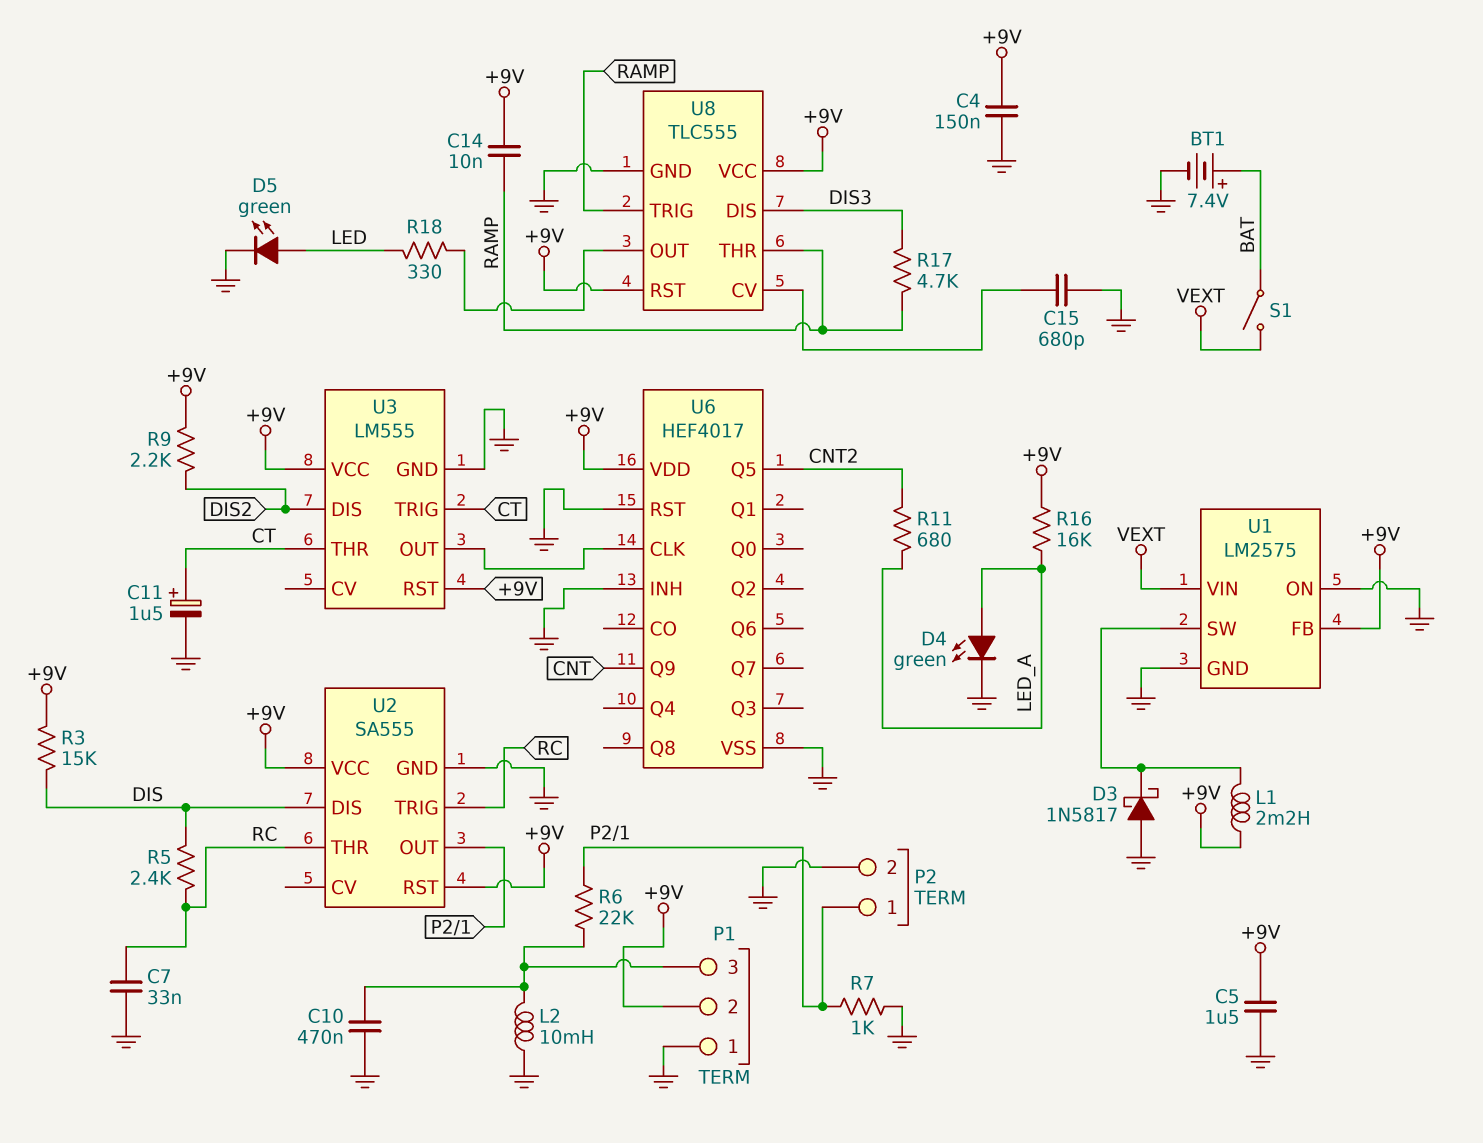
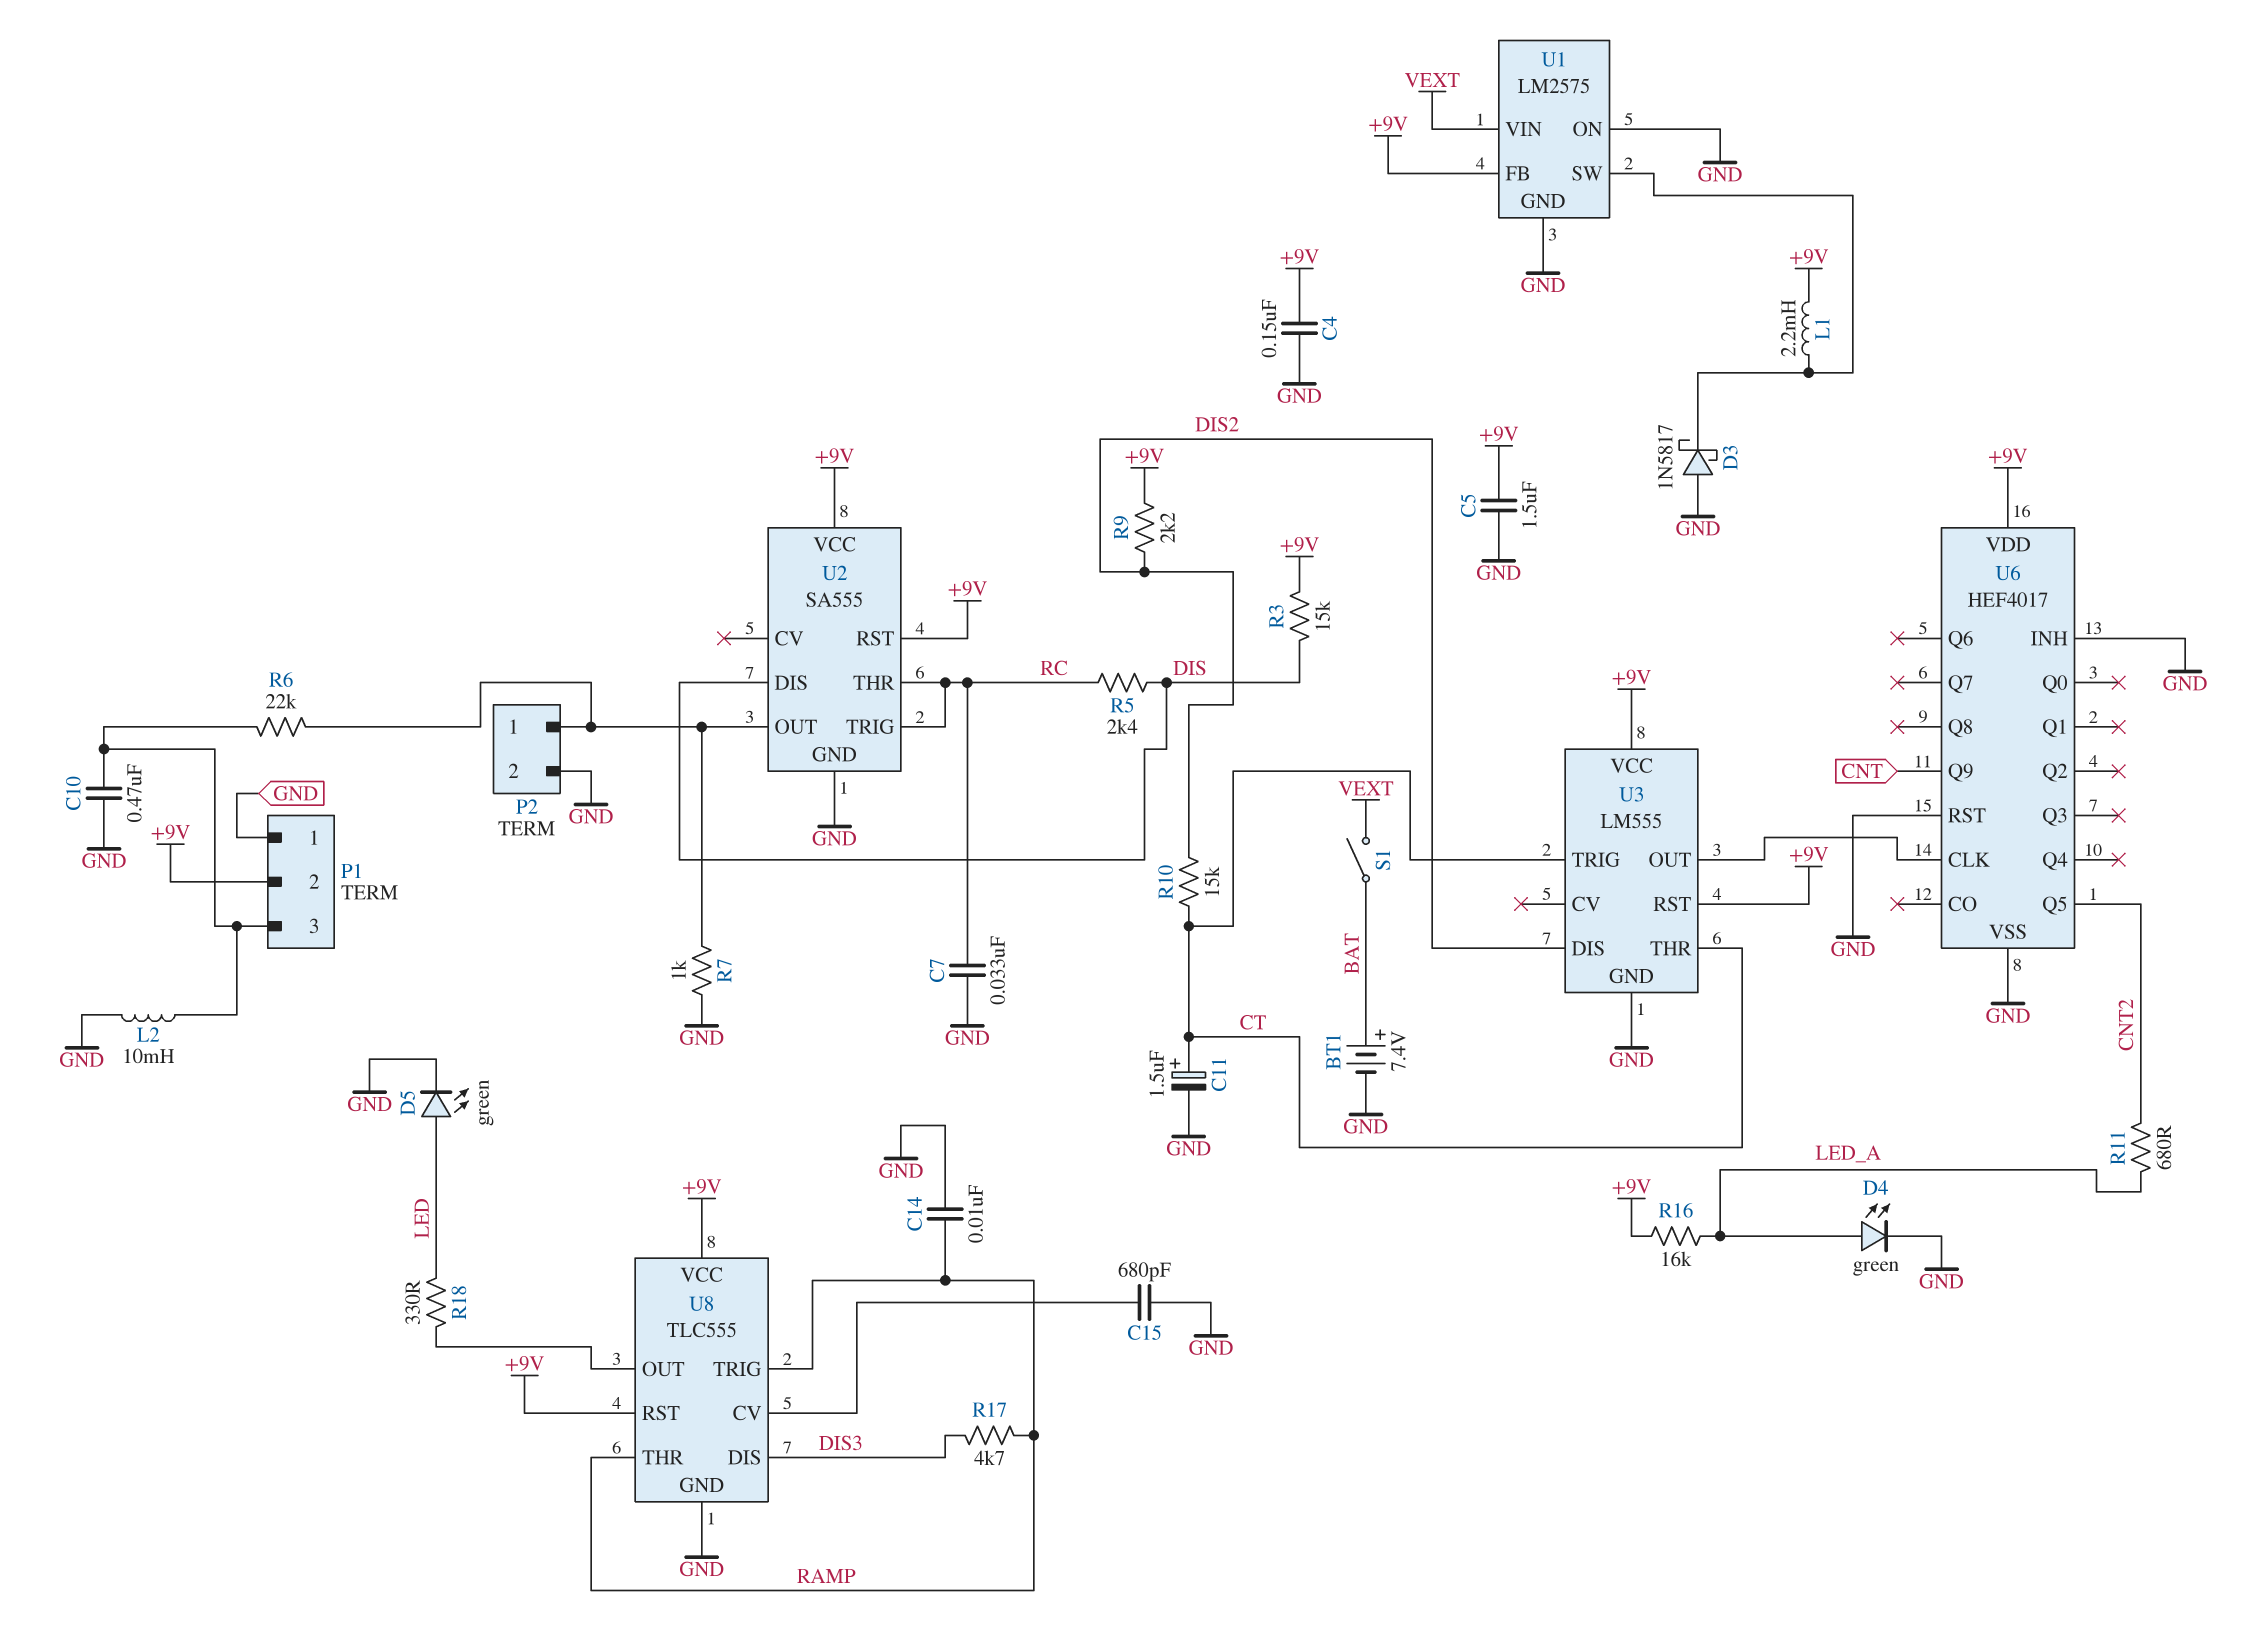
C14: 10nF (+9V, RAMP) -> 10nF (GND, RAMP)
R10: none -> 15k (CT, DIS2)

